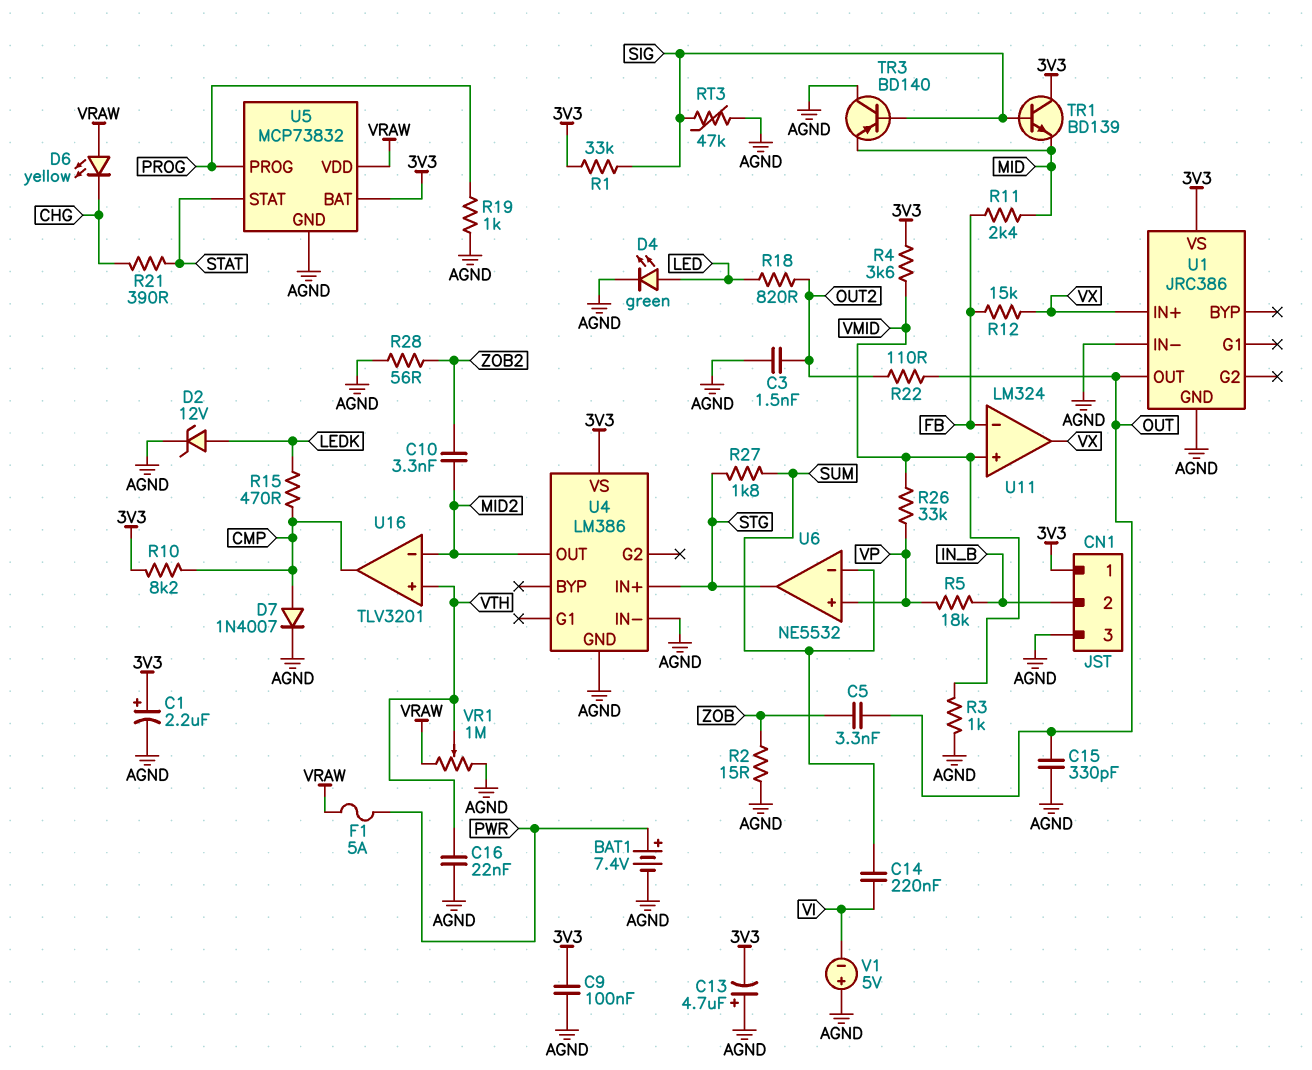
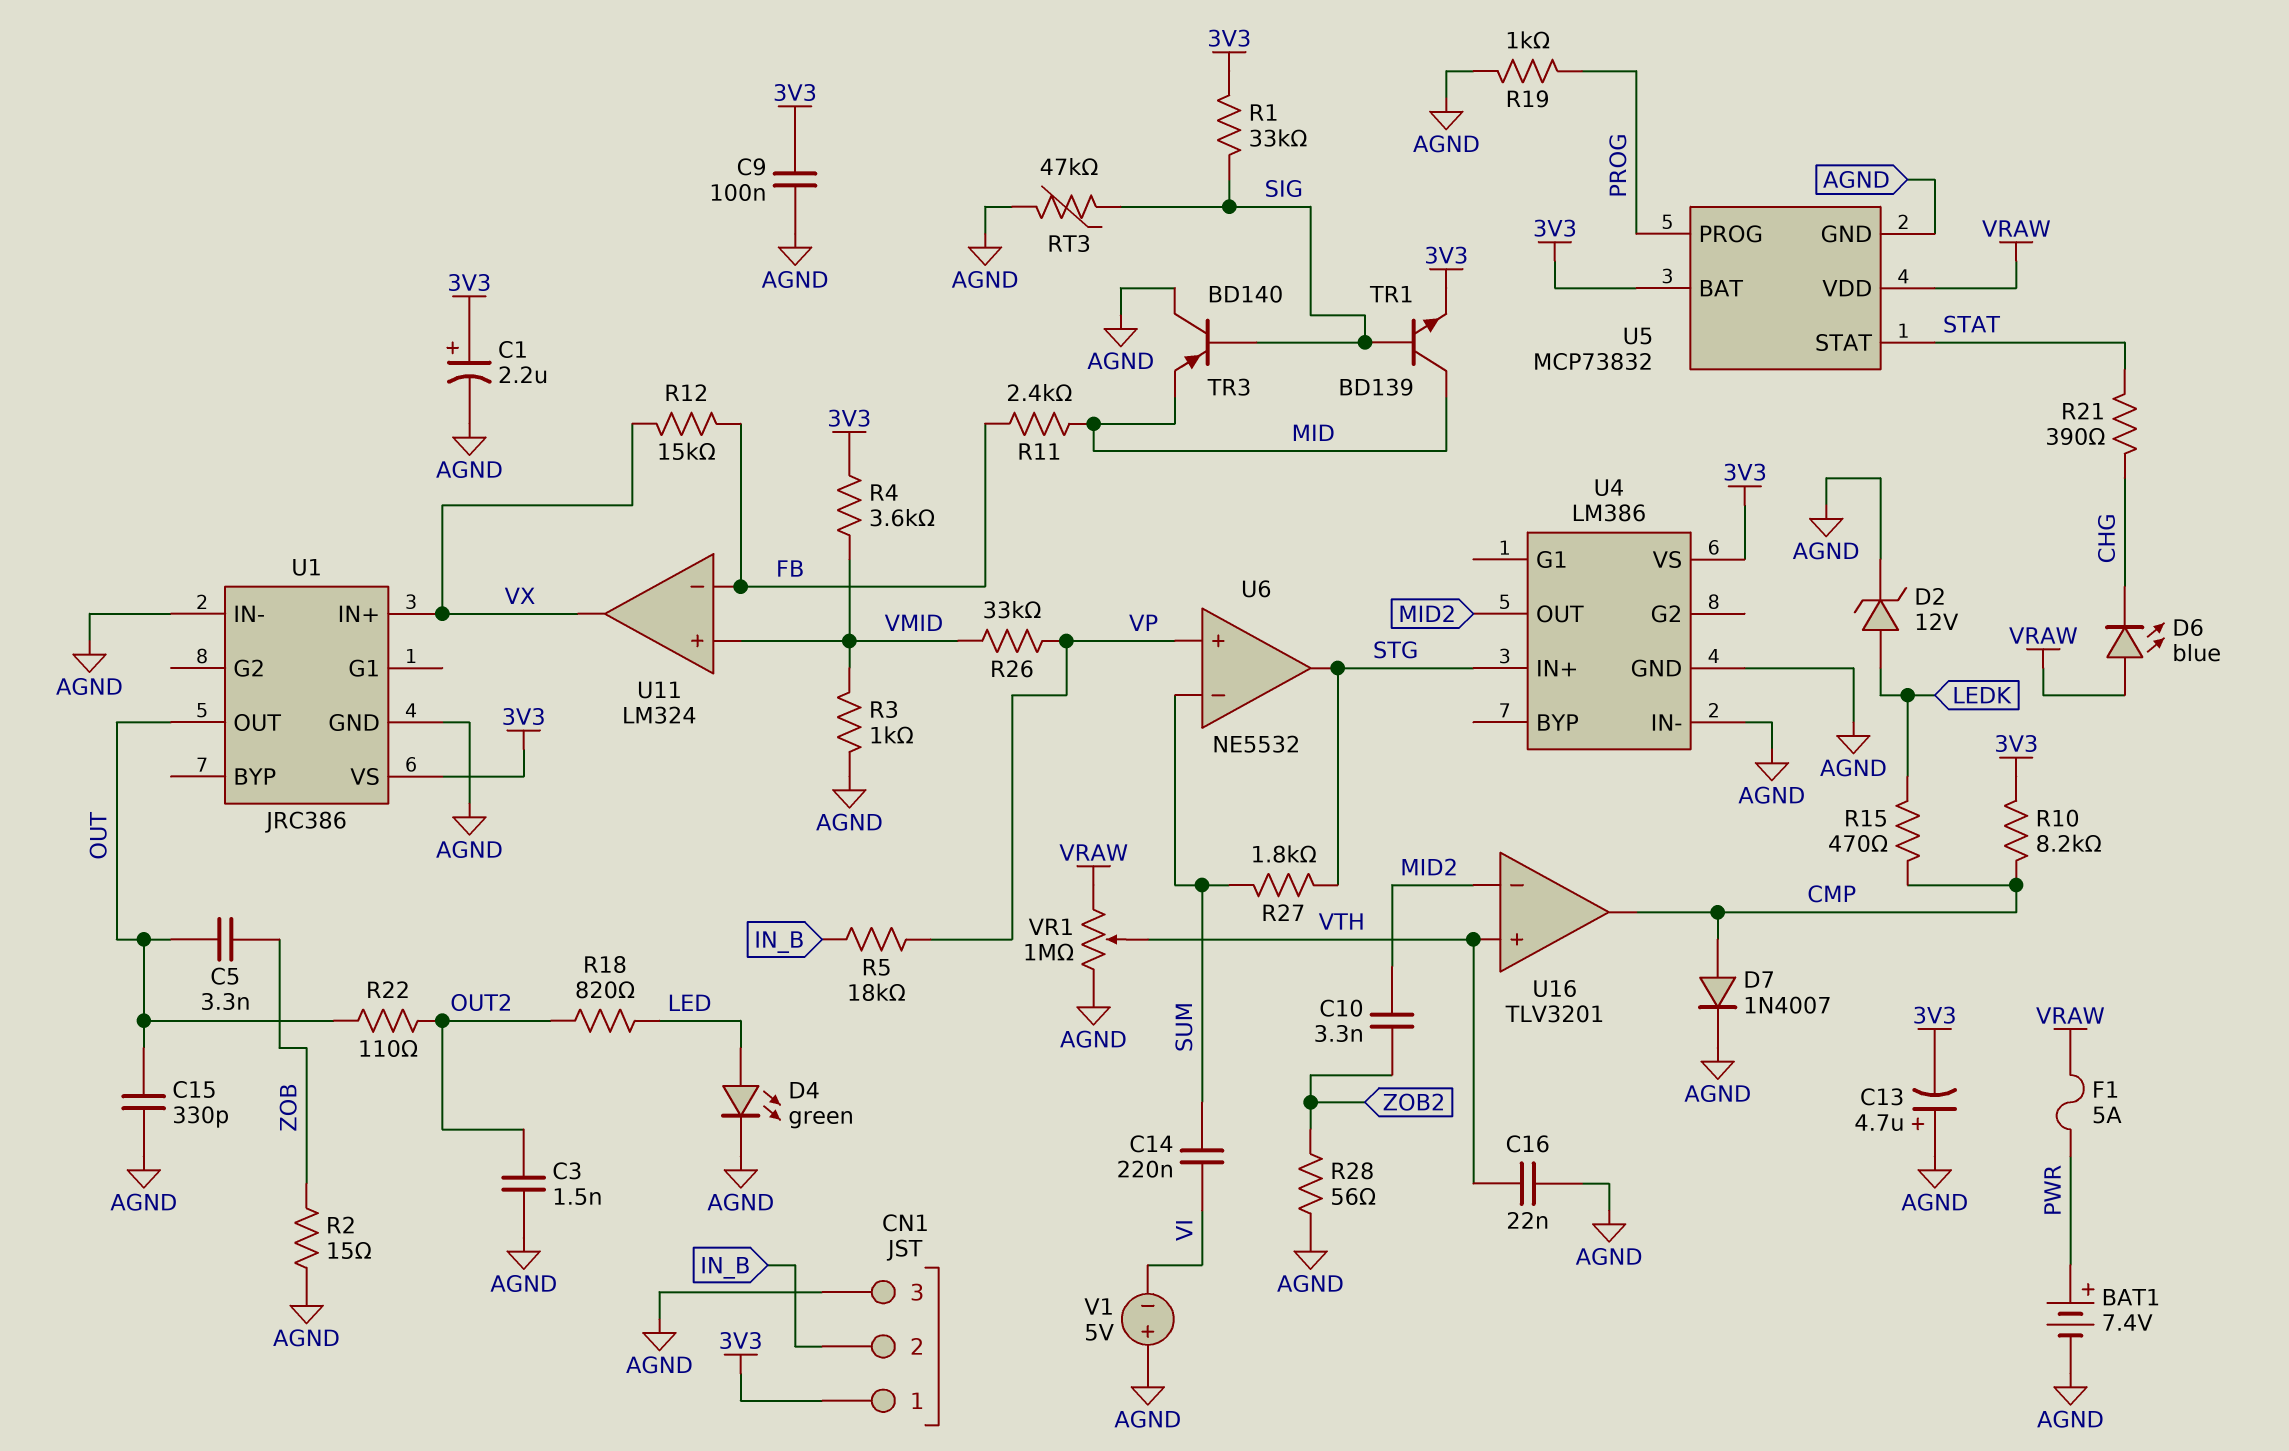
D6: LED yellow (A VRAW, K CHG) -> LED blue (A VRAW, K CHG)
TR1: NPN BD139 (B SIG, C 3V3, E MID) -> NPN BD139 (B SIG, C MID, E 3V3)

